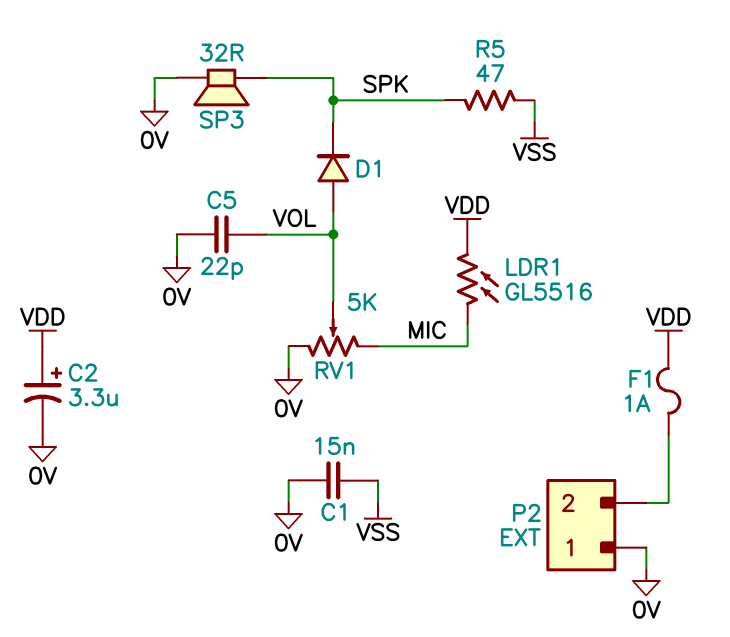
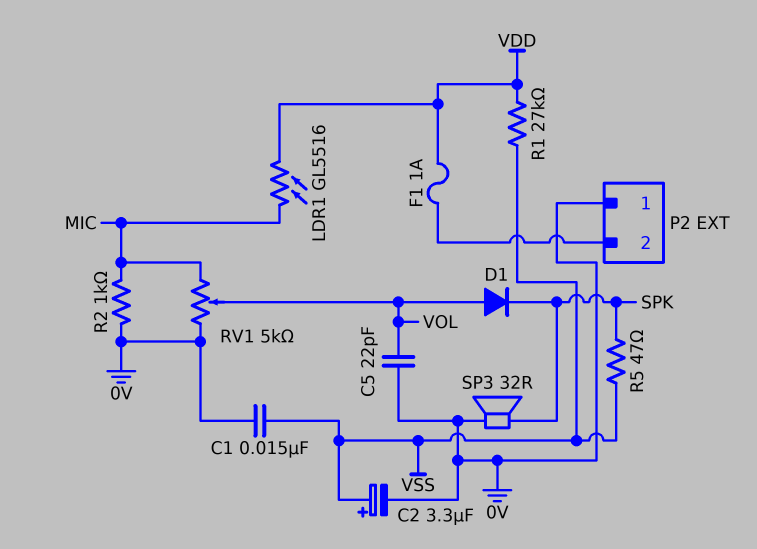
C2: 3.3uF (plus VDD, minus 0V) -> 3.3uF (plus VSS, minus 0V)
R1: none -> 27k (VDD, VSS)
R2: none -> 1k (0V, MIC)

